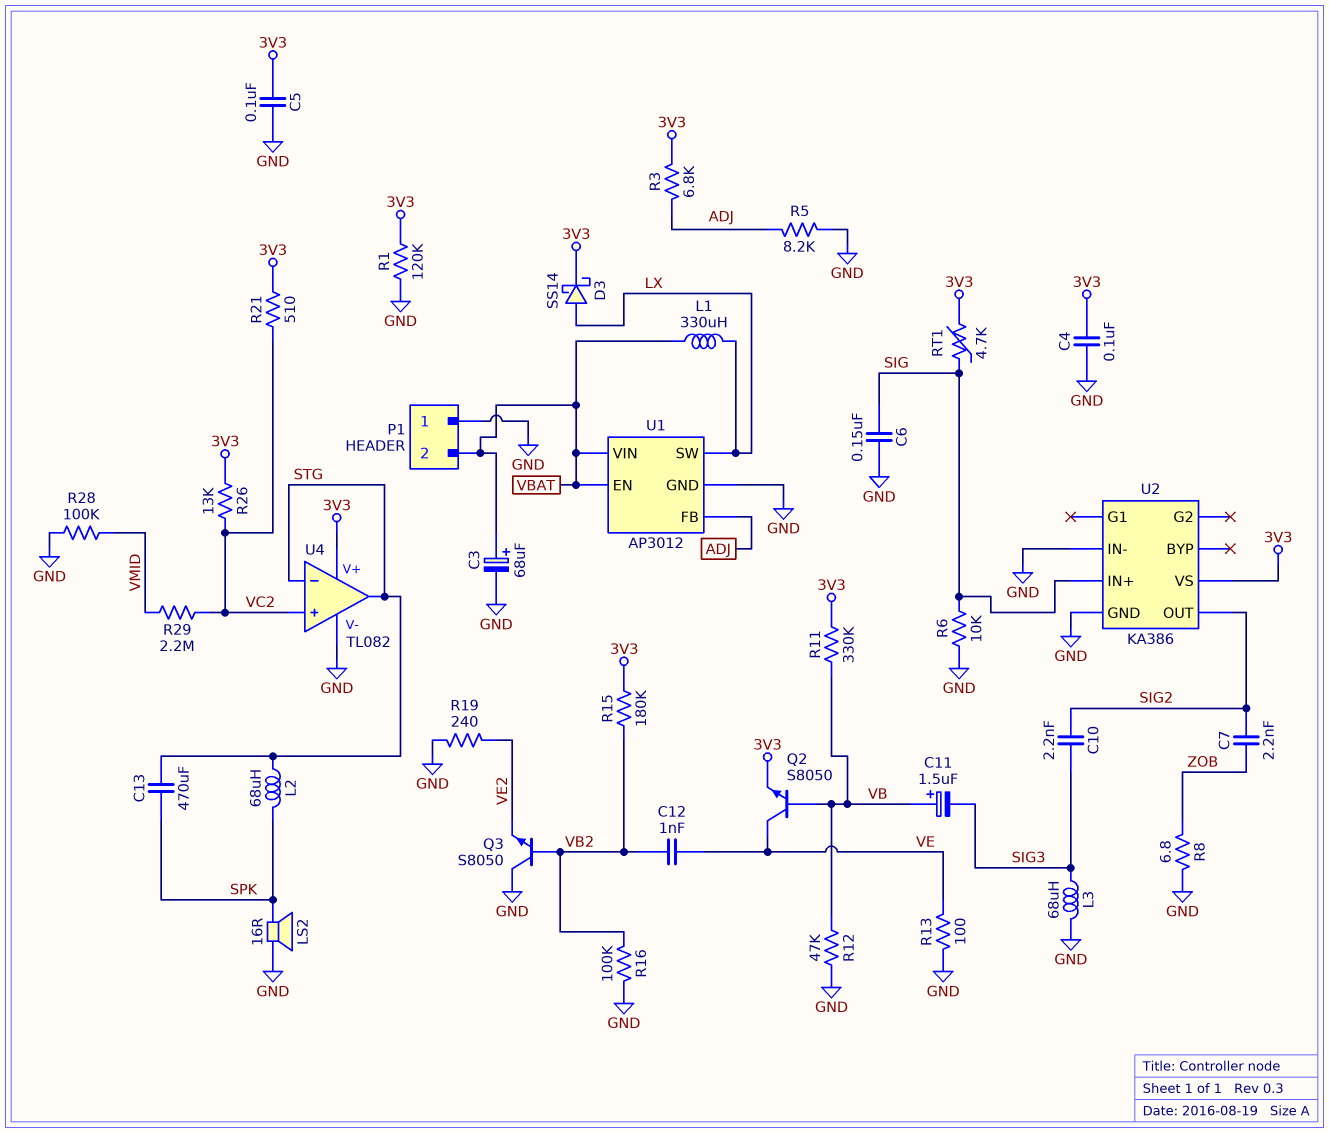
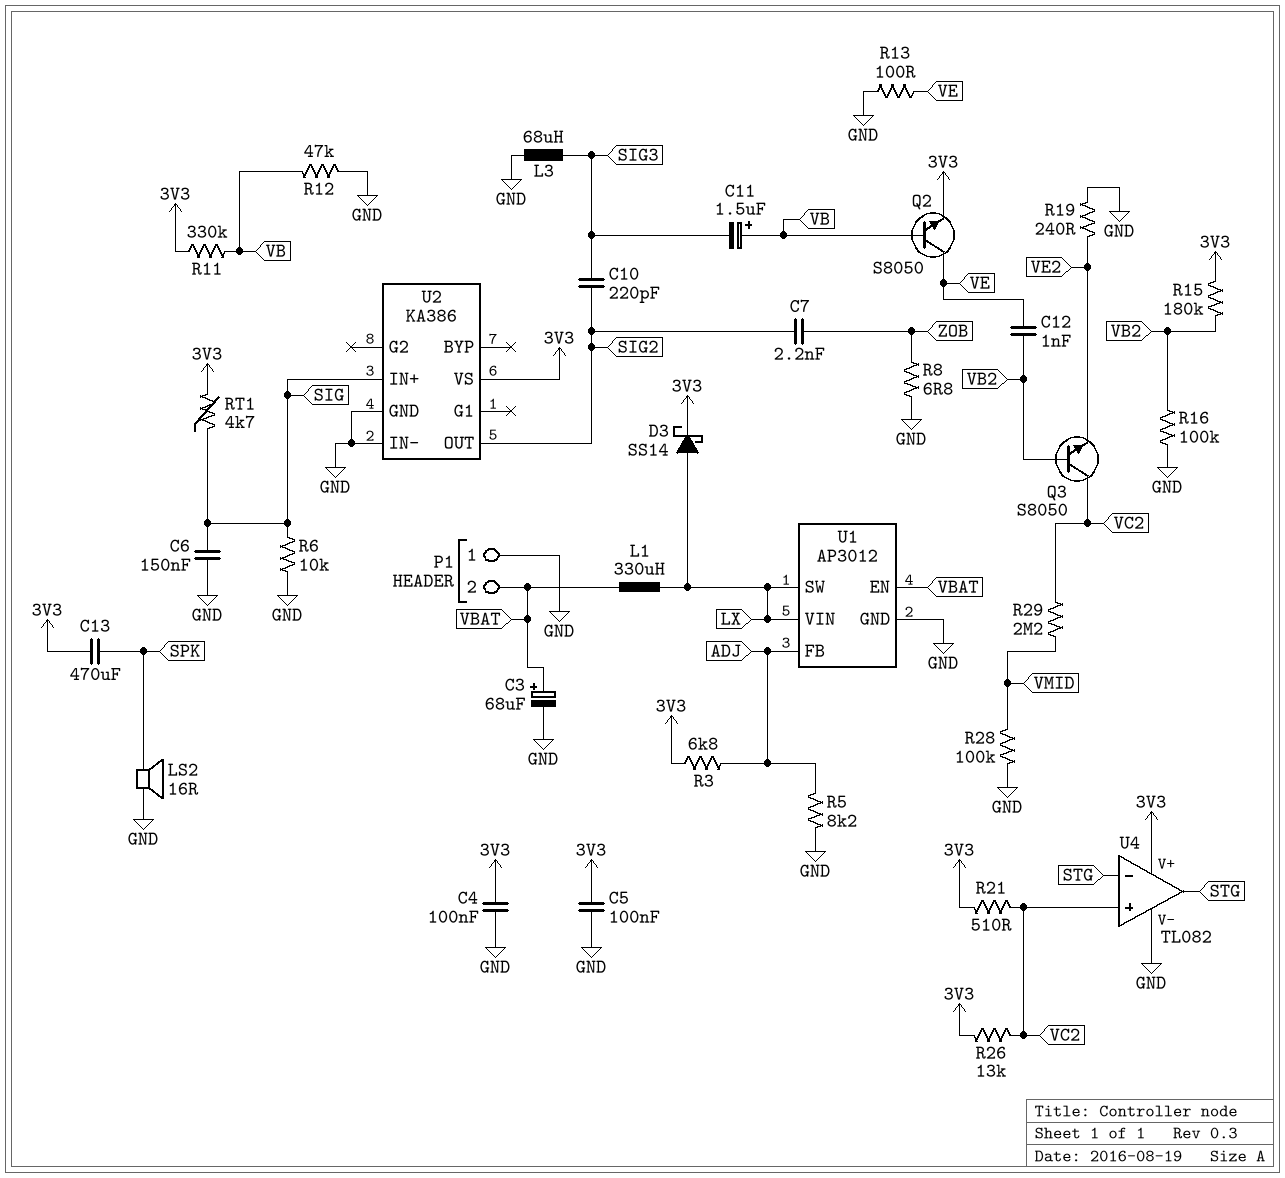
C10: 2.2nF (SIG2, SIG3) -> 220pF (SIG2, SIG3)
C13: 470uF (SPK, STG) -> 470uF (3V3, SPK)
L2: 68uH (SPK, STG) -> none
Q3: NPN S8050 (B VB2, C GND, E VE2) -> NPN S8050 (B VB2, C VC2, E VE2)
R1: 120k (3V3, GND) -> none
U1 pin VIN: VBAT -> LX

